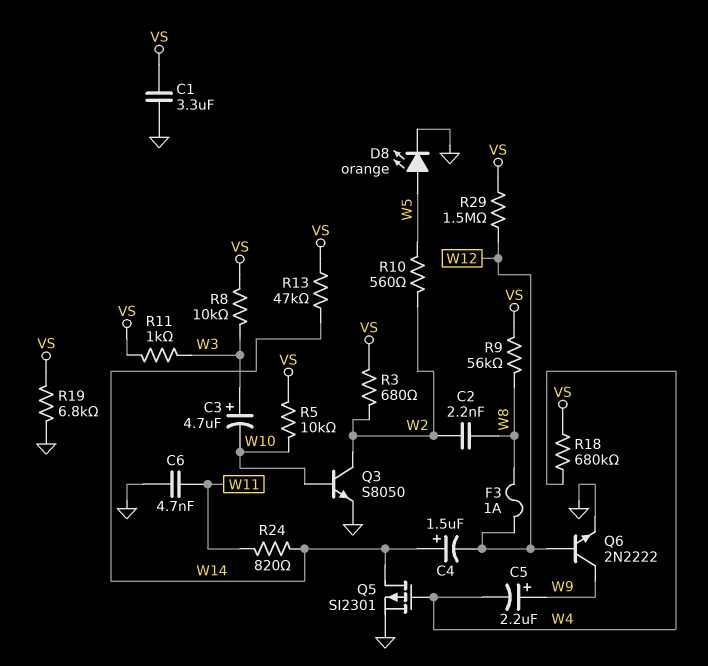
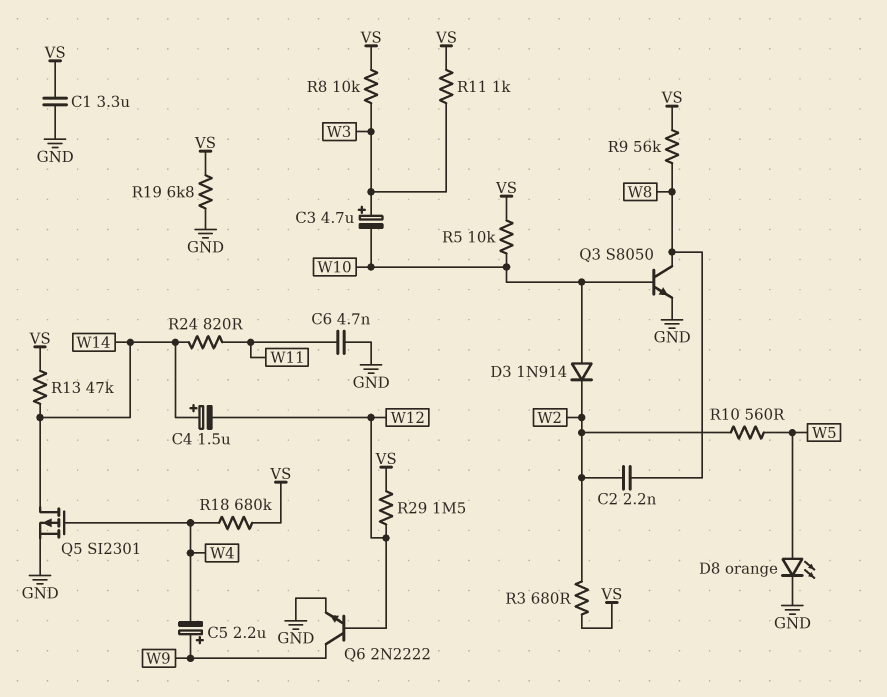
D3: none -> diode 1N914 (A W10, K W2)
F3: 1A (W8, W12) -> none
Q3: NPN S8050 (B W10, C W2, E GND) -> NPN S8050 (B W10, C W8, E GND)

